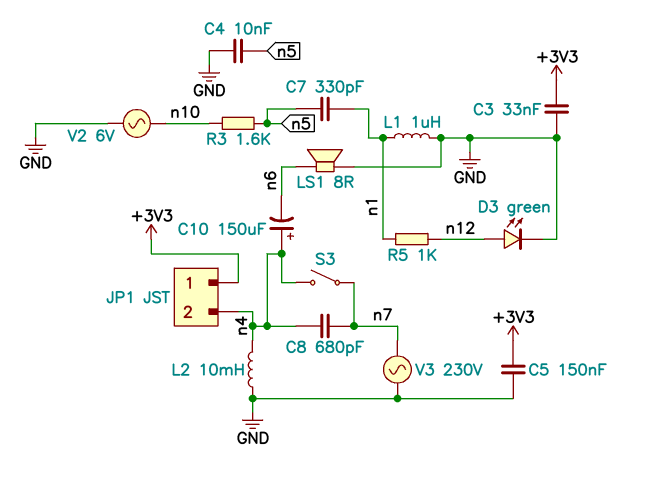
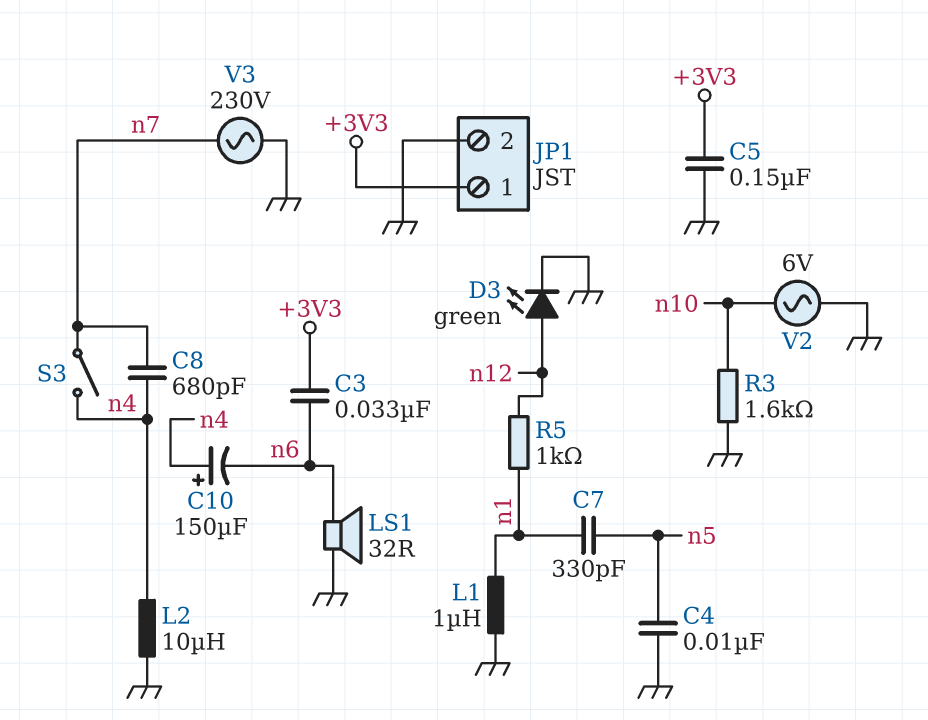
C3: 33nF (+3V3, GND) -> 33nF (+3V3, n6)
JP1 pin 2: n4 -> GND
L2: 10mH (GND, n4) -> 10uH (GND, n4)
LS1: speaker 8R (GND, n6) -> speaker 32R (GND, n6)
R3: 1.6k (n5, n10) -> 1.6k (GND, n10)

